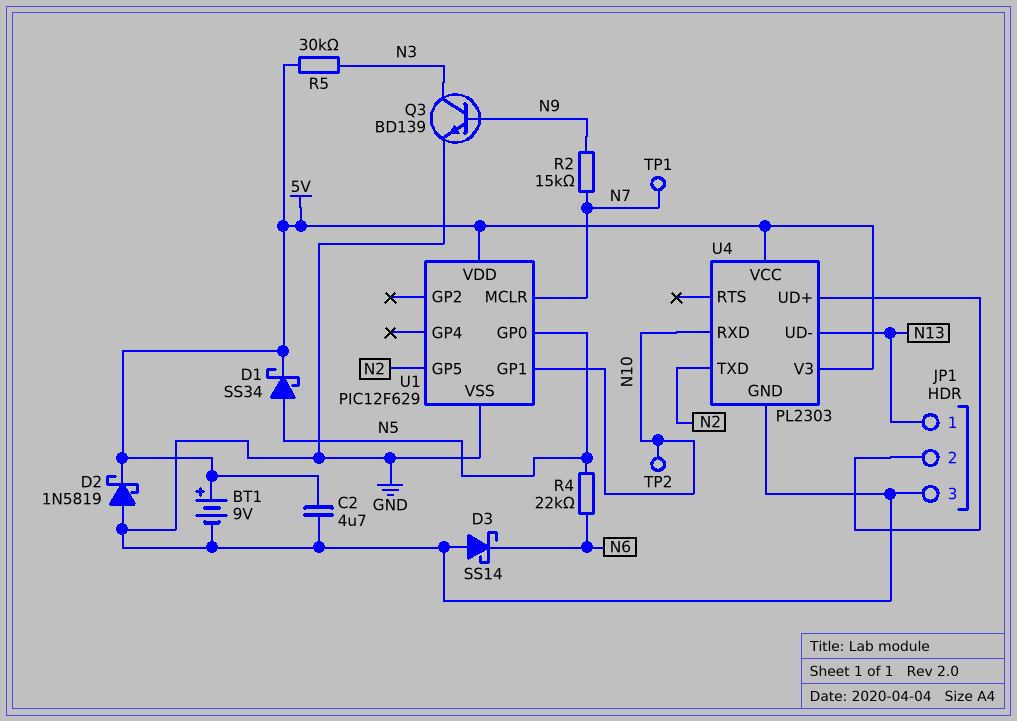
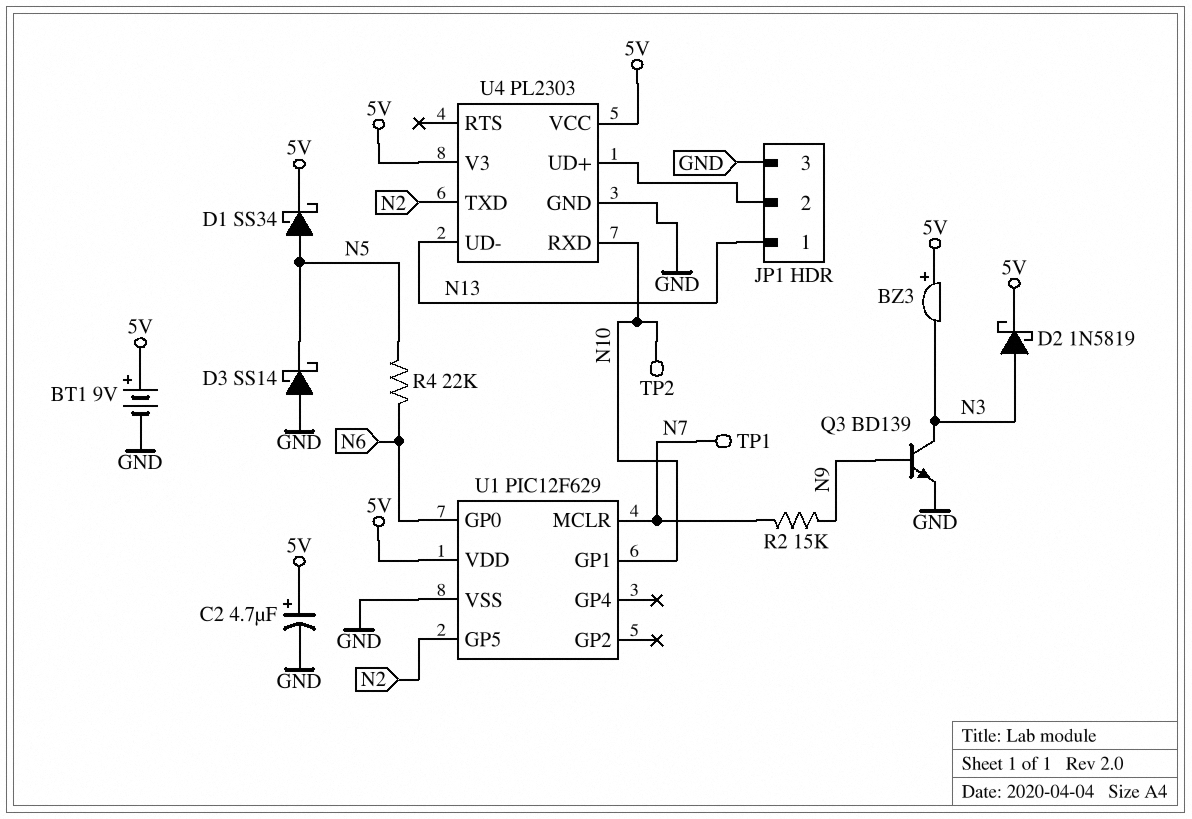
BZ3: none -> buzzer (plus 5V, minus N3)
C2: 4.7uF (5V, GND) -> 4.7uF (plus 5V, minus GND)
D2: schottky 1N5819 (A GND, K 5V) -> schottky 1N5819 (A N3, K 5V)
D3: schottky SS14 (A GND, K N6) -> schottky SS14 (A GND, K N5)
R5: 30k (5V, N3) -> none
U1 pin GP0: N5 -> N6

